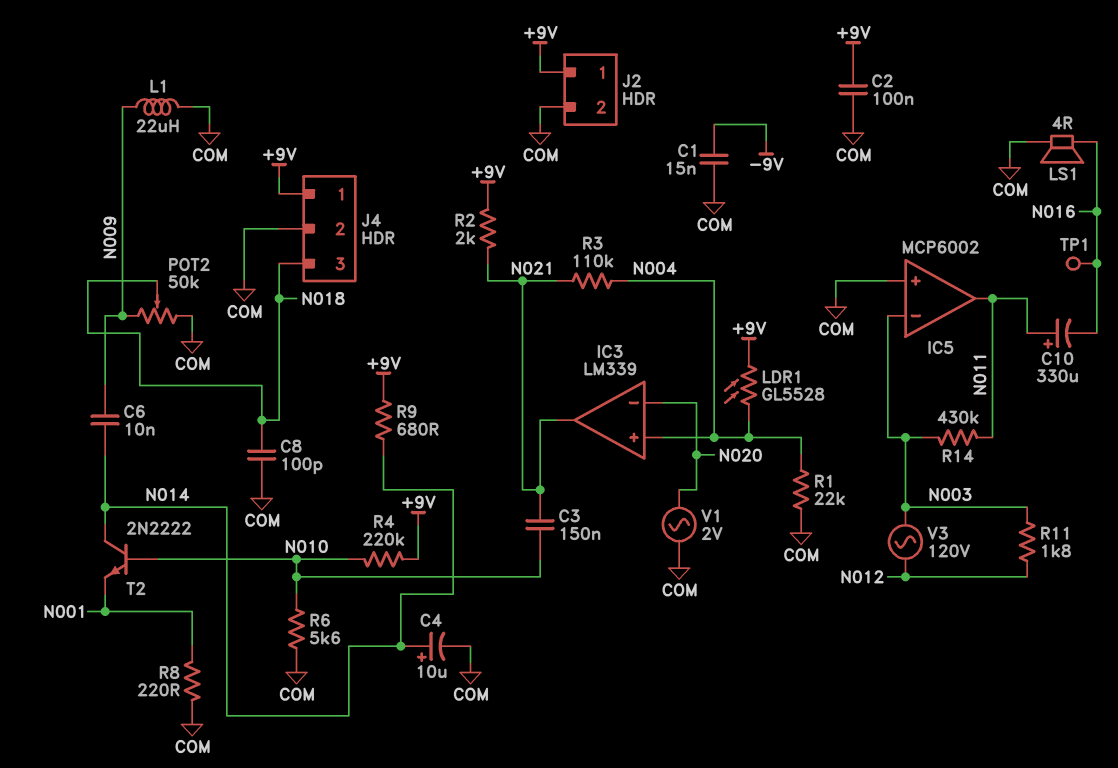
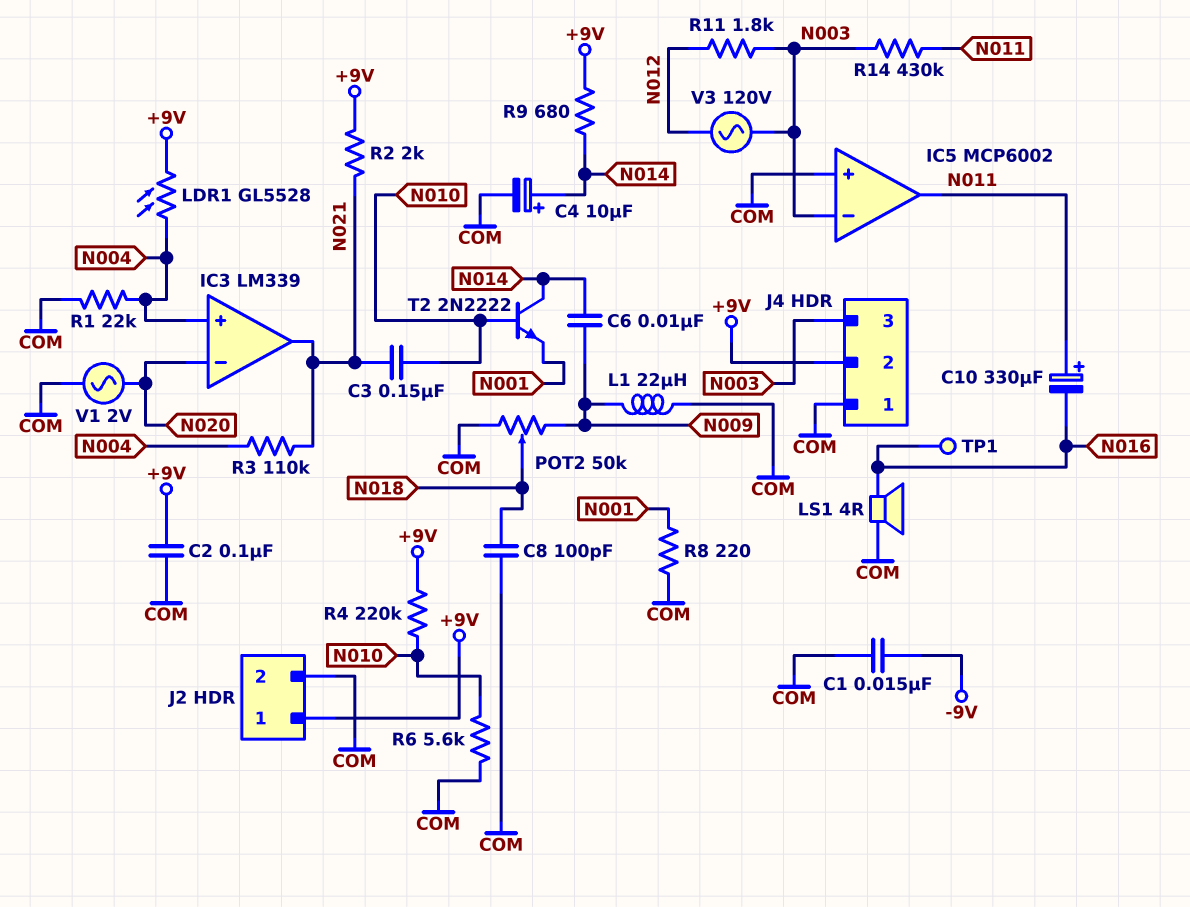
J4 pin 1: +9V -> COM
J4 pin 2: COM -> +9V
J4 pin 3: N018 -> N003

